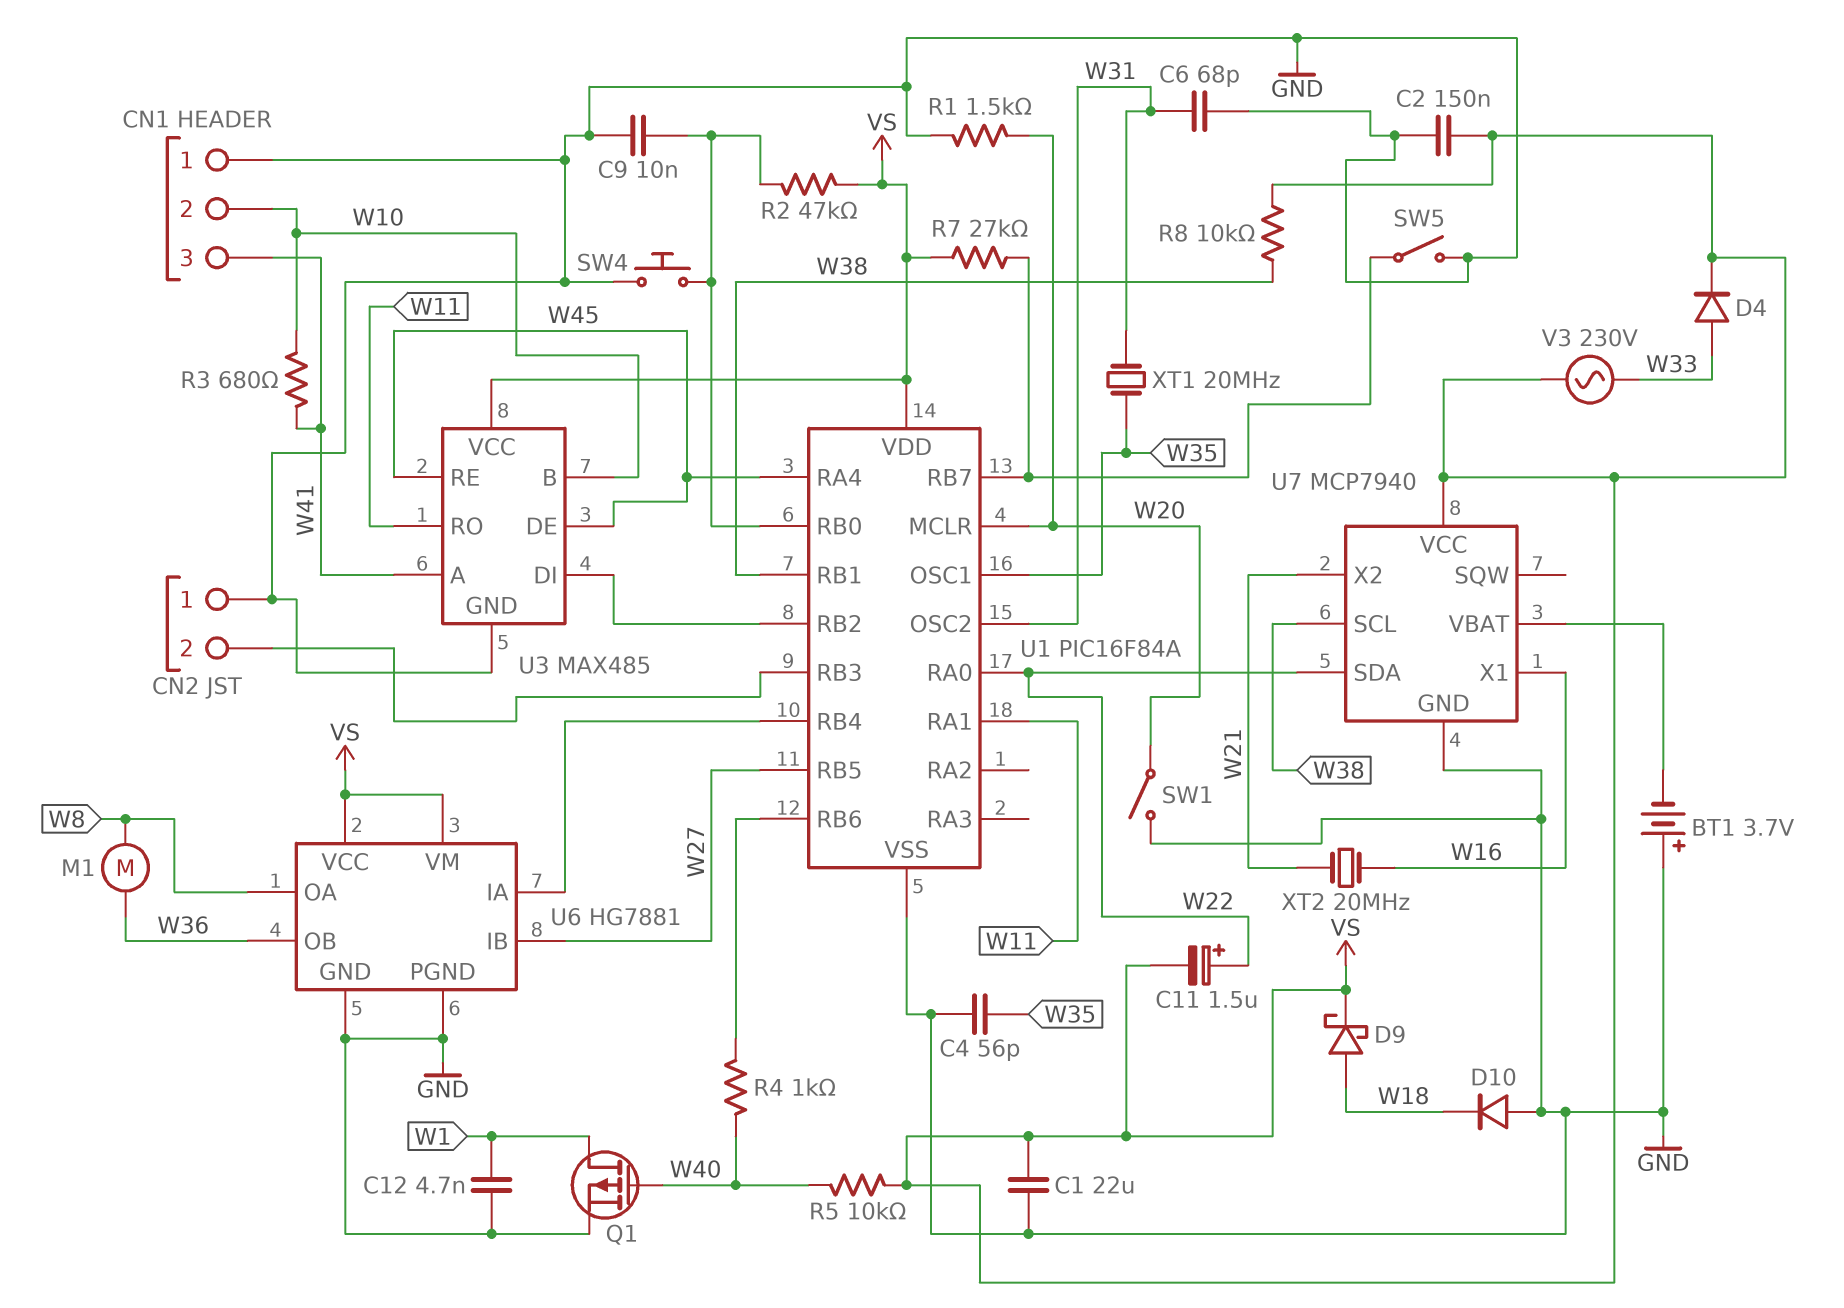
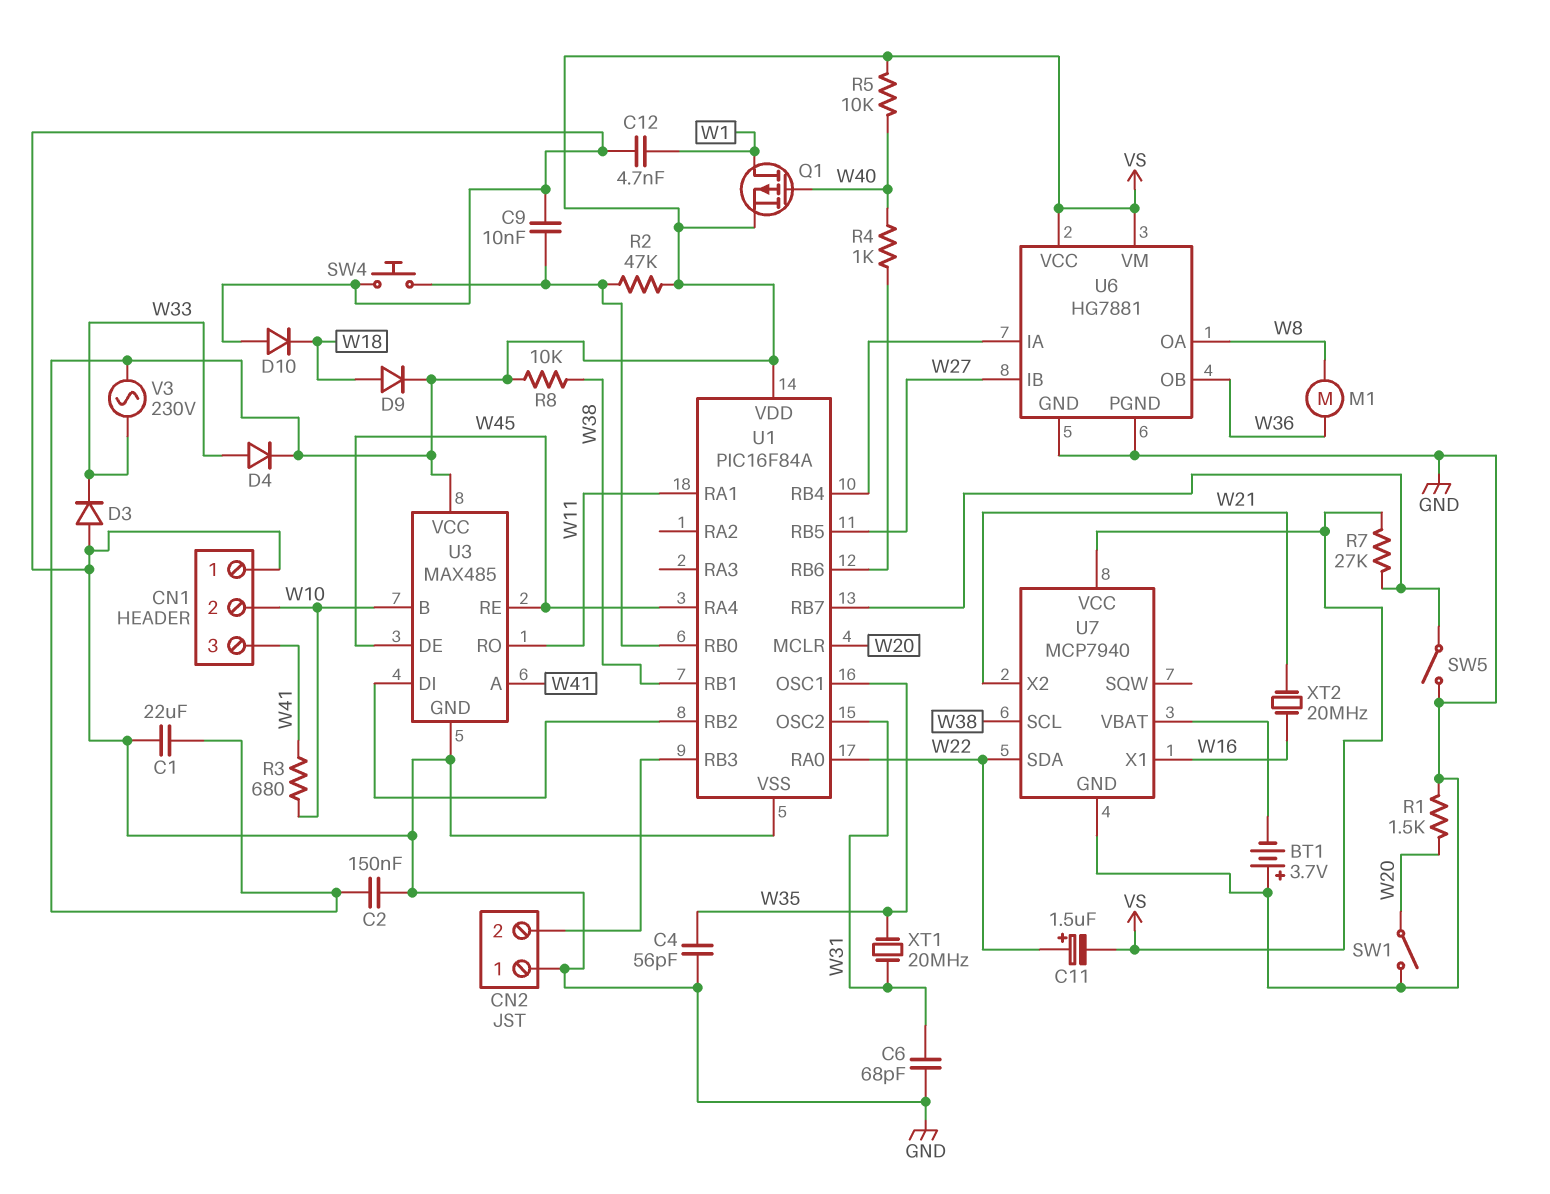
D3: none -> diode (A GND, K W33)
D9: schottky (A W18, K VS) -> diode (A W18, K VS)
Q1: PMOS (G W40, D W1, S GND) -> PMOS (G W40, D W1, S VS)

